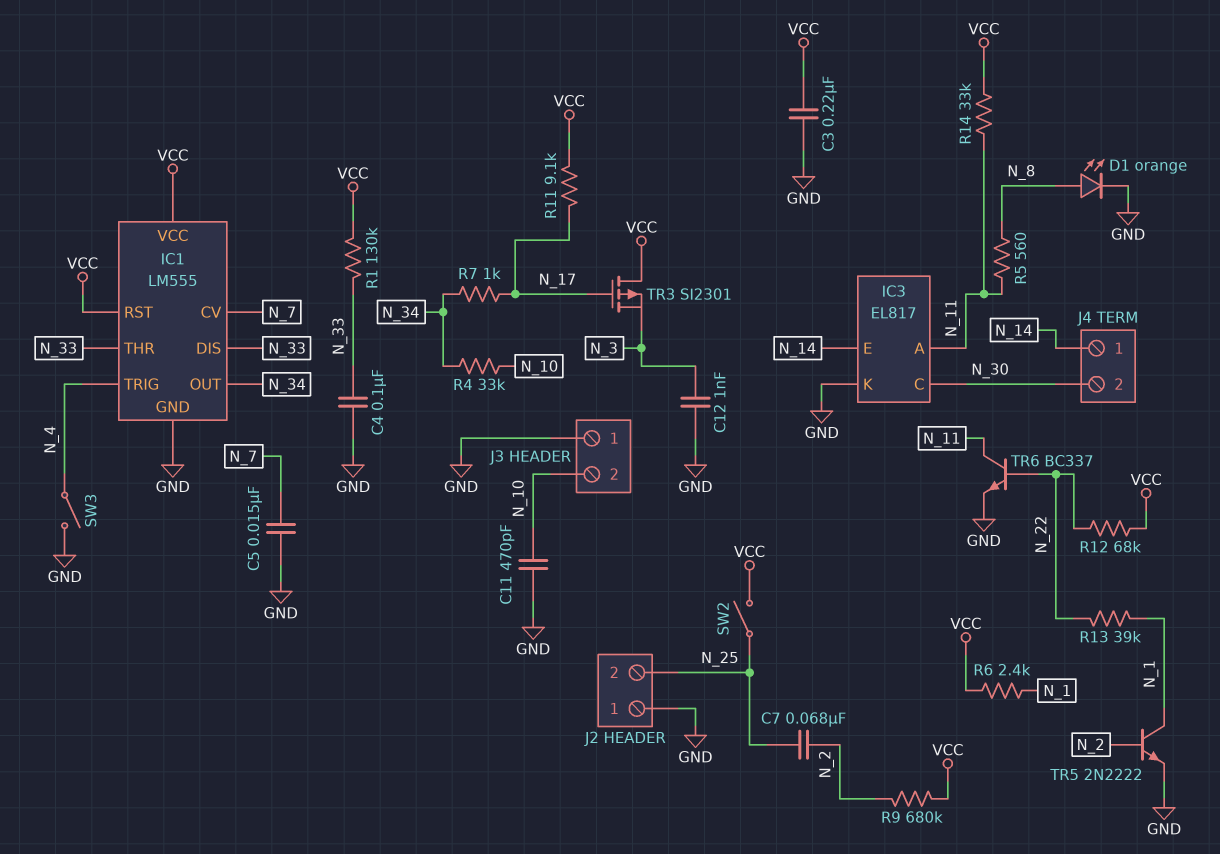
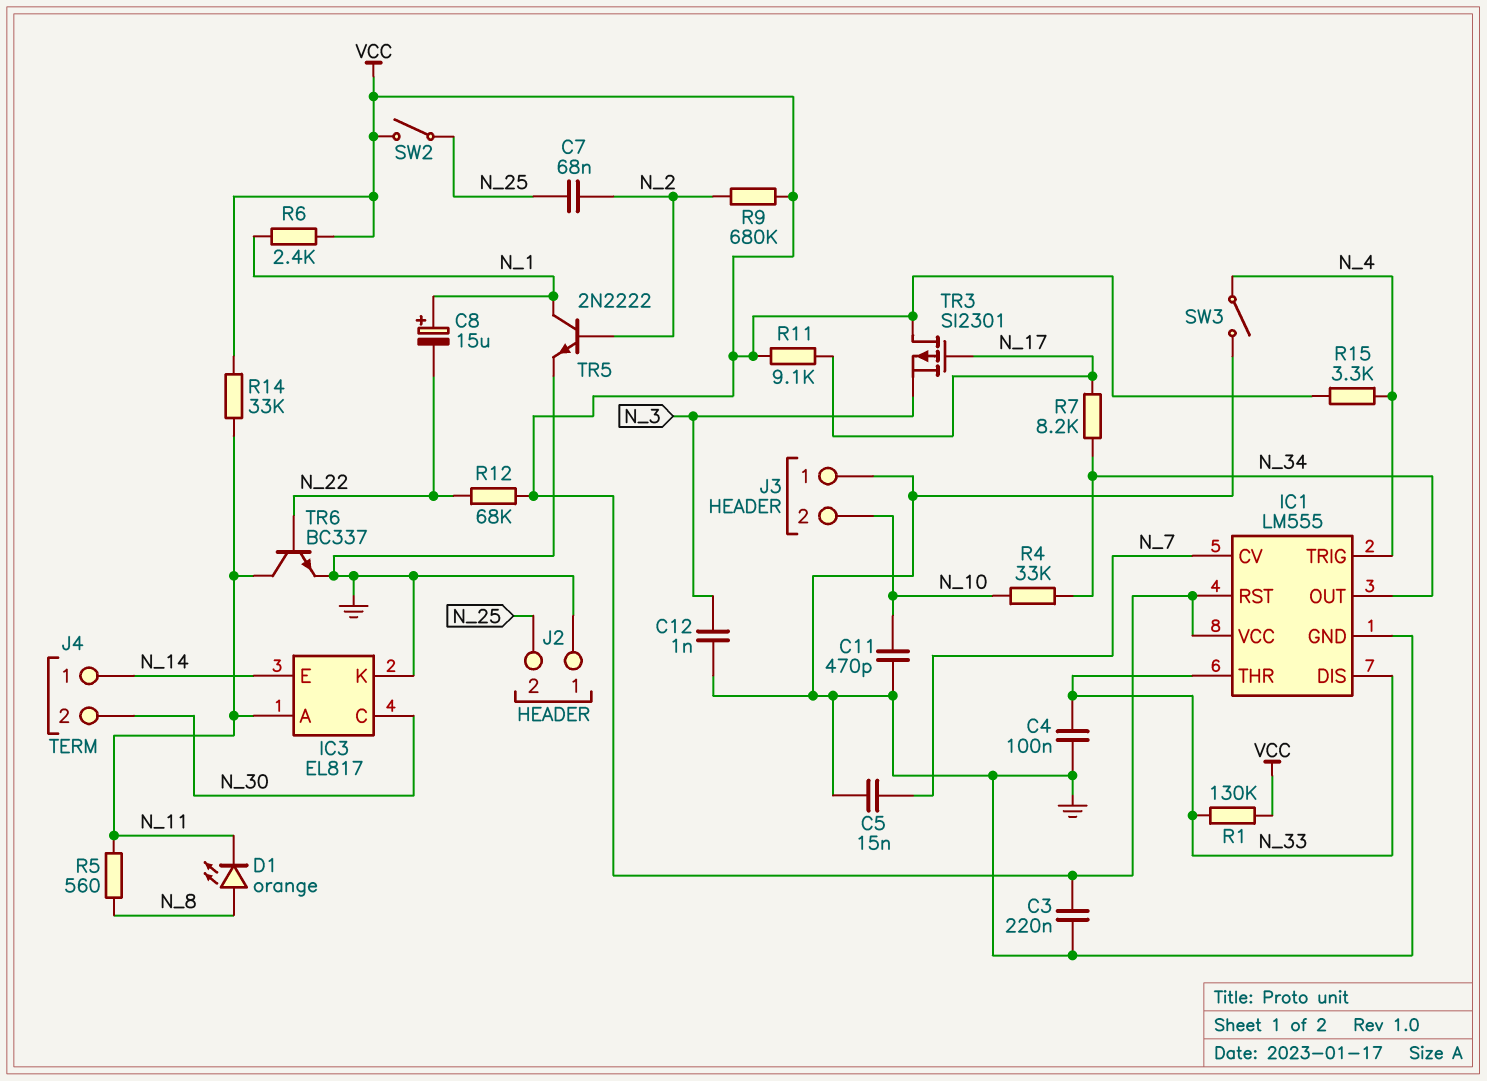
C8: none -> 15uF (plus N_1, minus N_22)
D1: LED orange (A N_8, K GND) -> LED orange (A N_8, K N_11)
R7: 1k (N_17, N_34) -> 8.2k (N_17, N_34)
R13: 39k (N_1, N_22) -> none
R15: none -> 3.3k (N_4, VCC)

